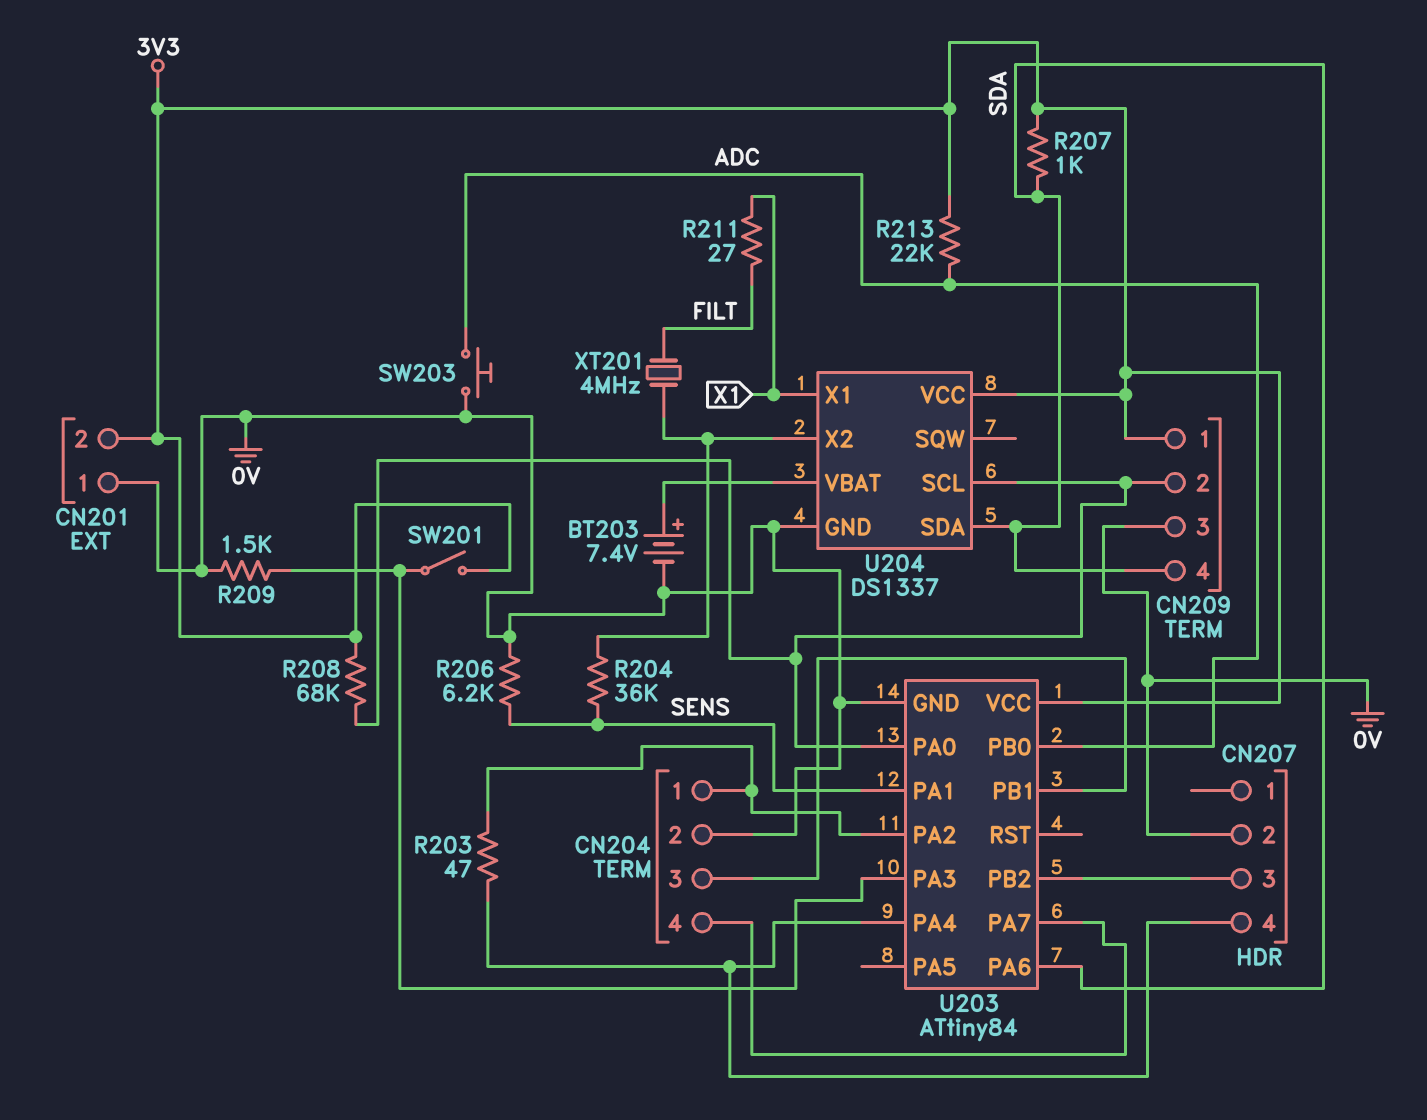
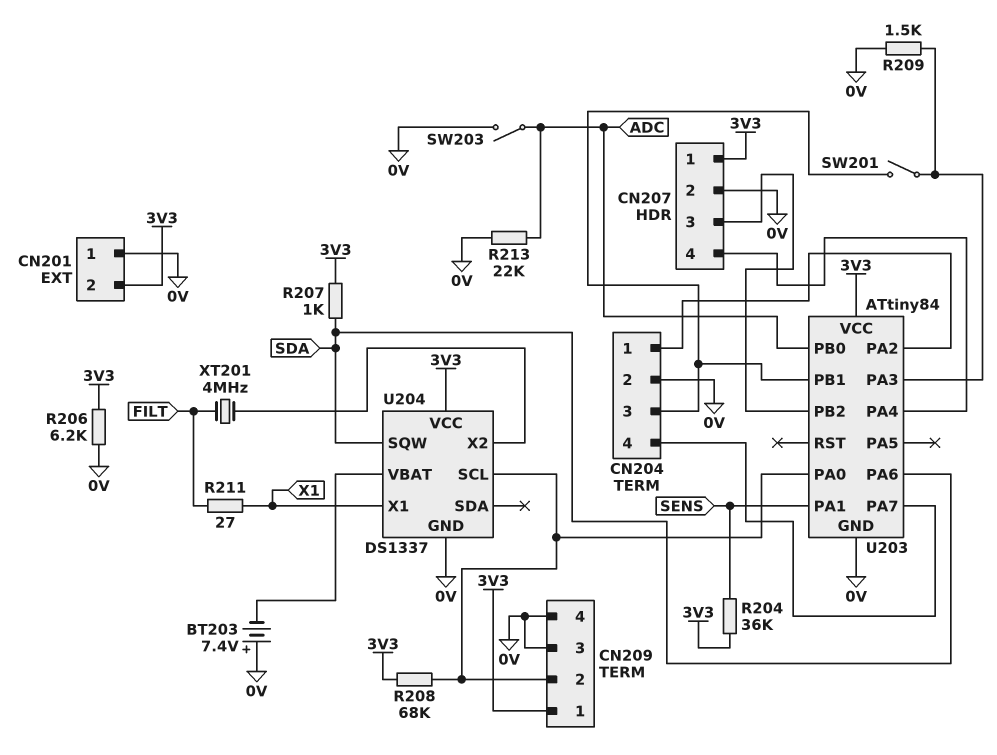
BT203: 7.4V (plus U204/VBAT, minus 0V) -> 7.4V (plus 0V, minus U204/VBAT)
CN207 pin 1: none -> 3V3
CN209 pin 4: SDA -> 0V
R203: 47 (CN204/1, CN207/4) -> none
R204: 36k (SENS, U204/X2) -> 36k (3V3, SENS)
R206: 6.2k (0V, SENS) -> 6.2k (0V, 3V3)
R213: 22k (3V3, ADC) -> 22k (0V, ADC)
SW201: switch (3V3, U203/PA3) -> switch (CN204/3, U203/PA3)
SW203: button (0V, ADC) -> switch (0V, ADC)
U204 pin SDA: SDA -> none
U204 pin SQW: none -> SDA

